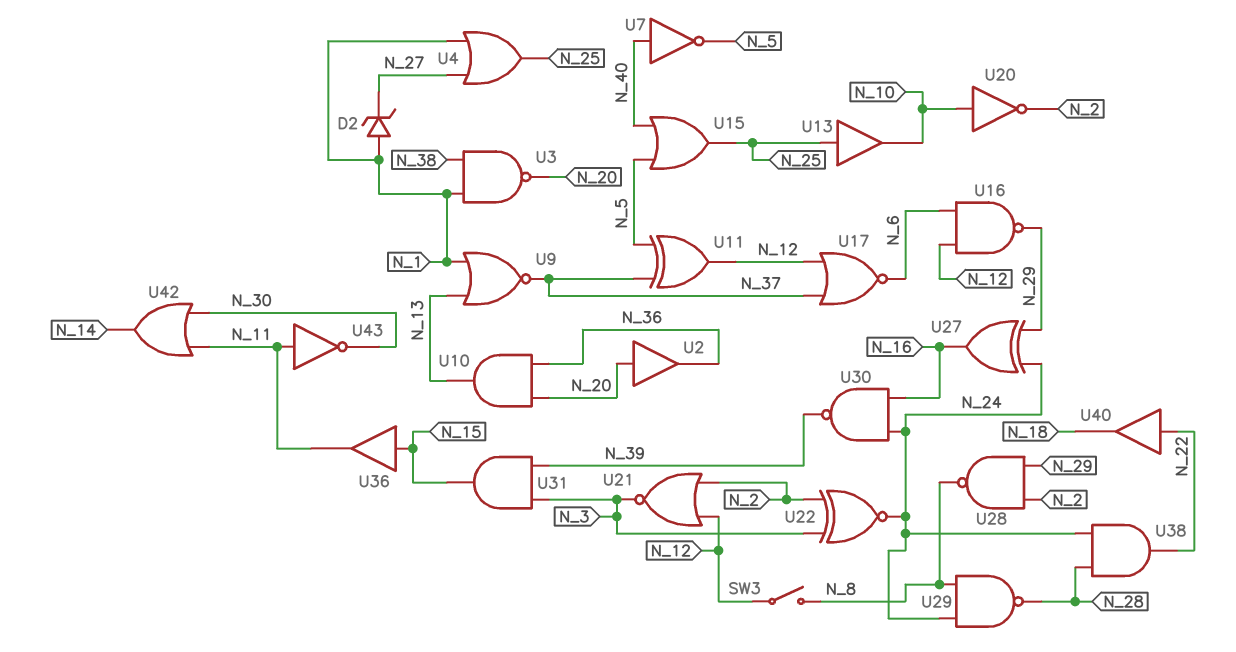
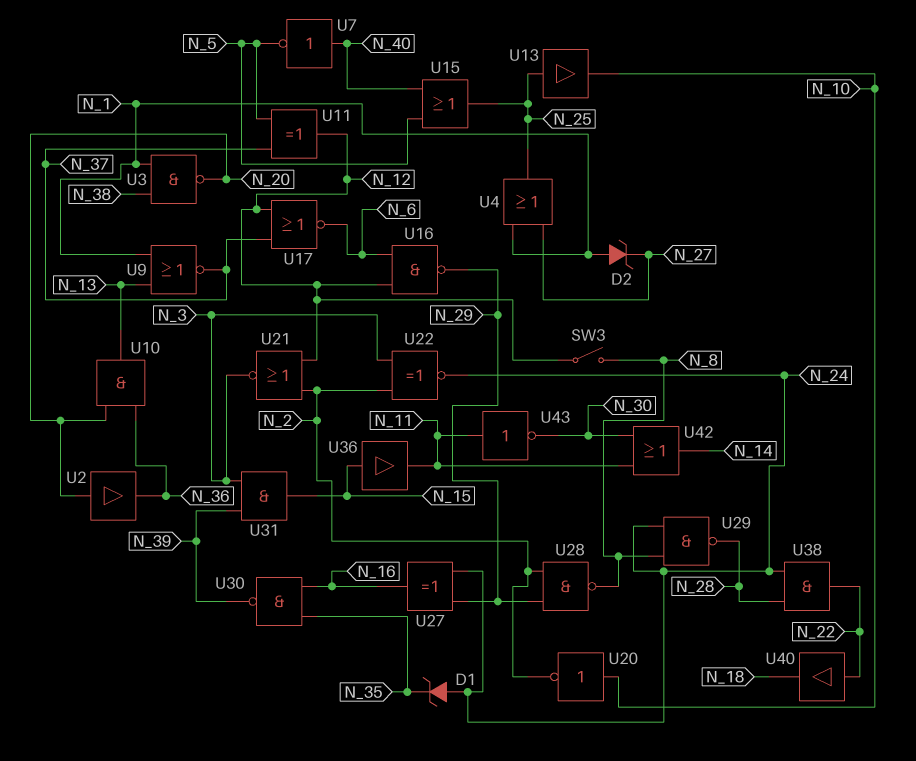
D1: none -> zener (A N_24, K N_35)
U30: NAND (in N_16, in N_24, out N_39) -> NAND (in N_16, in N_35, out N_39)

